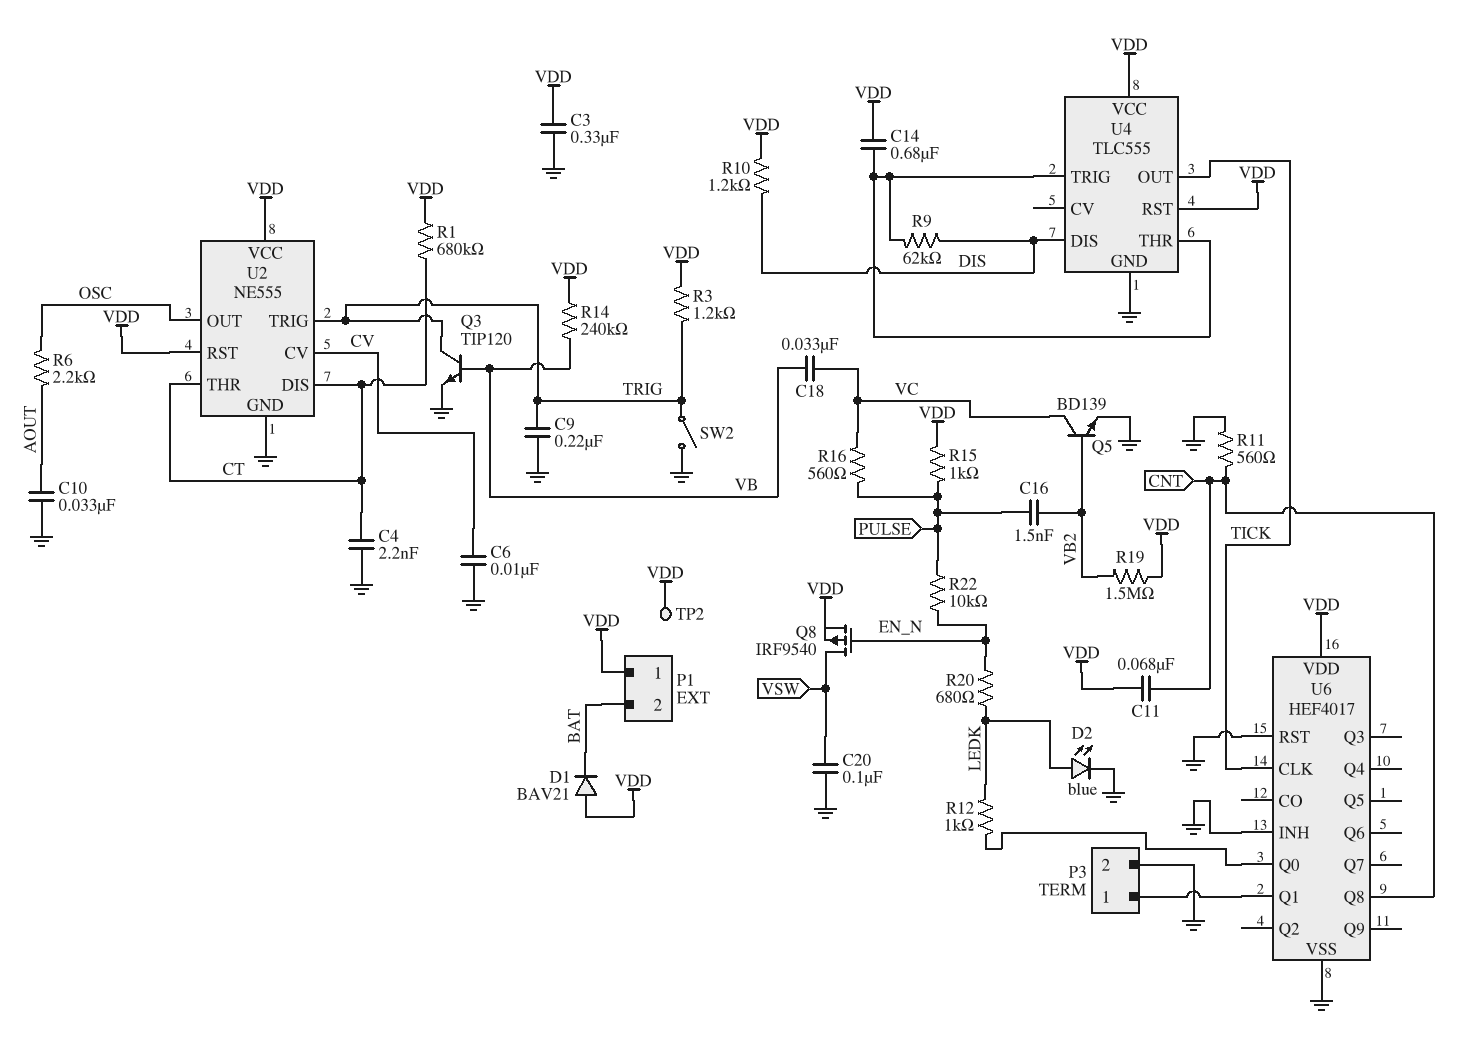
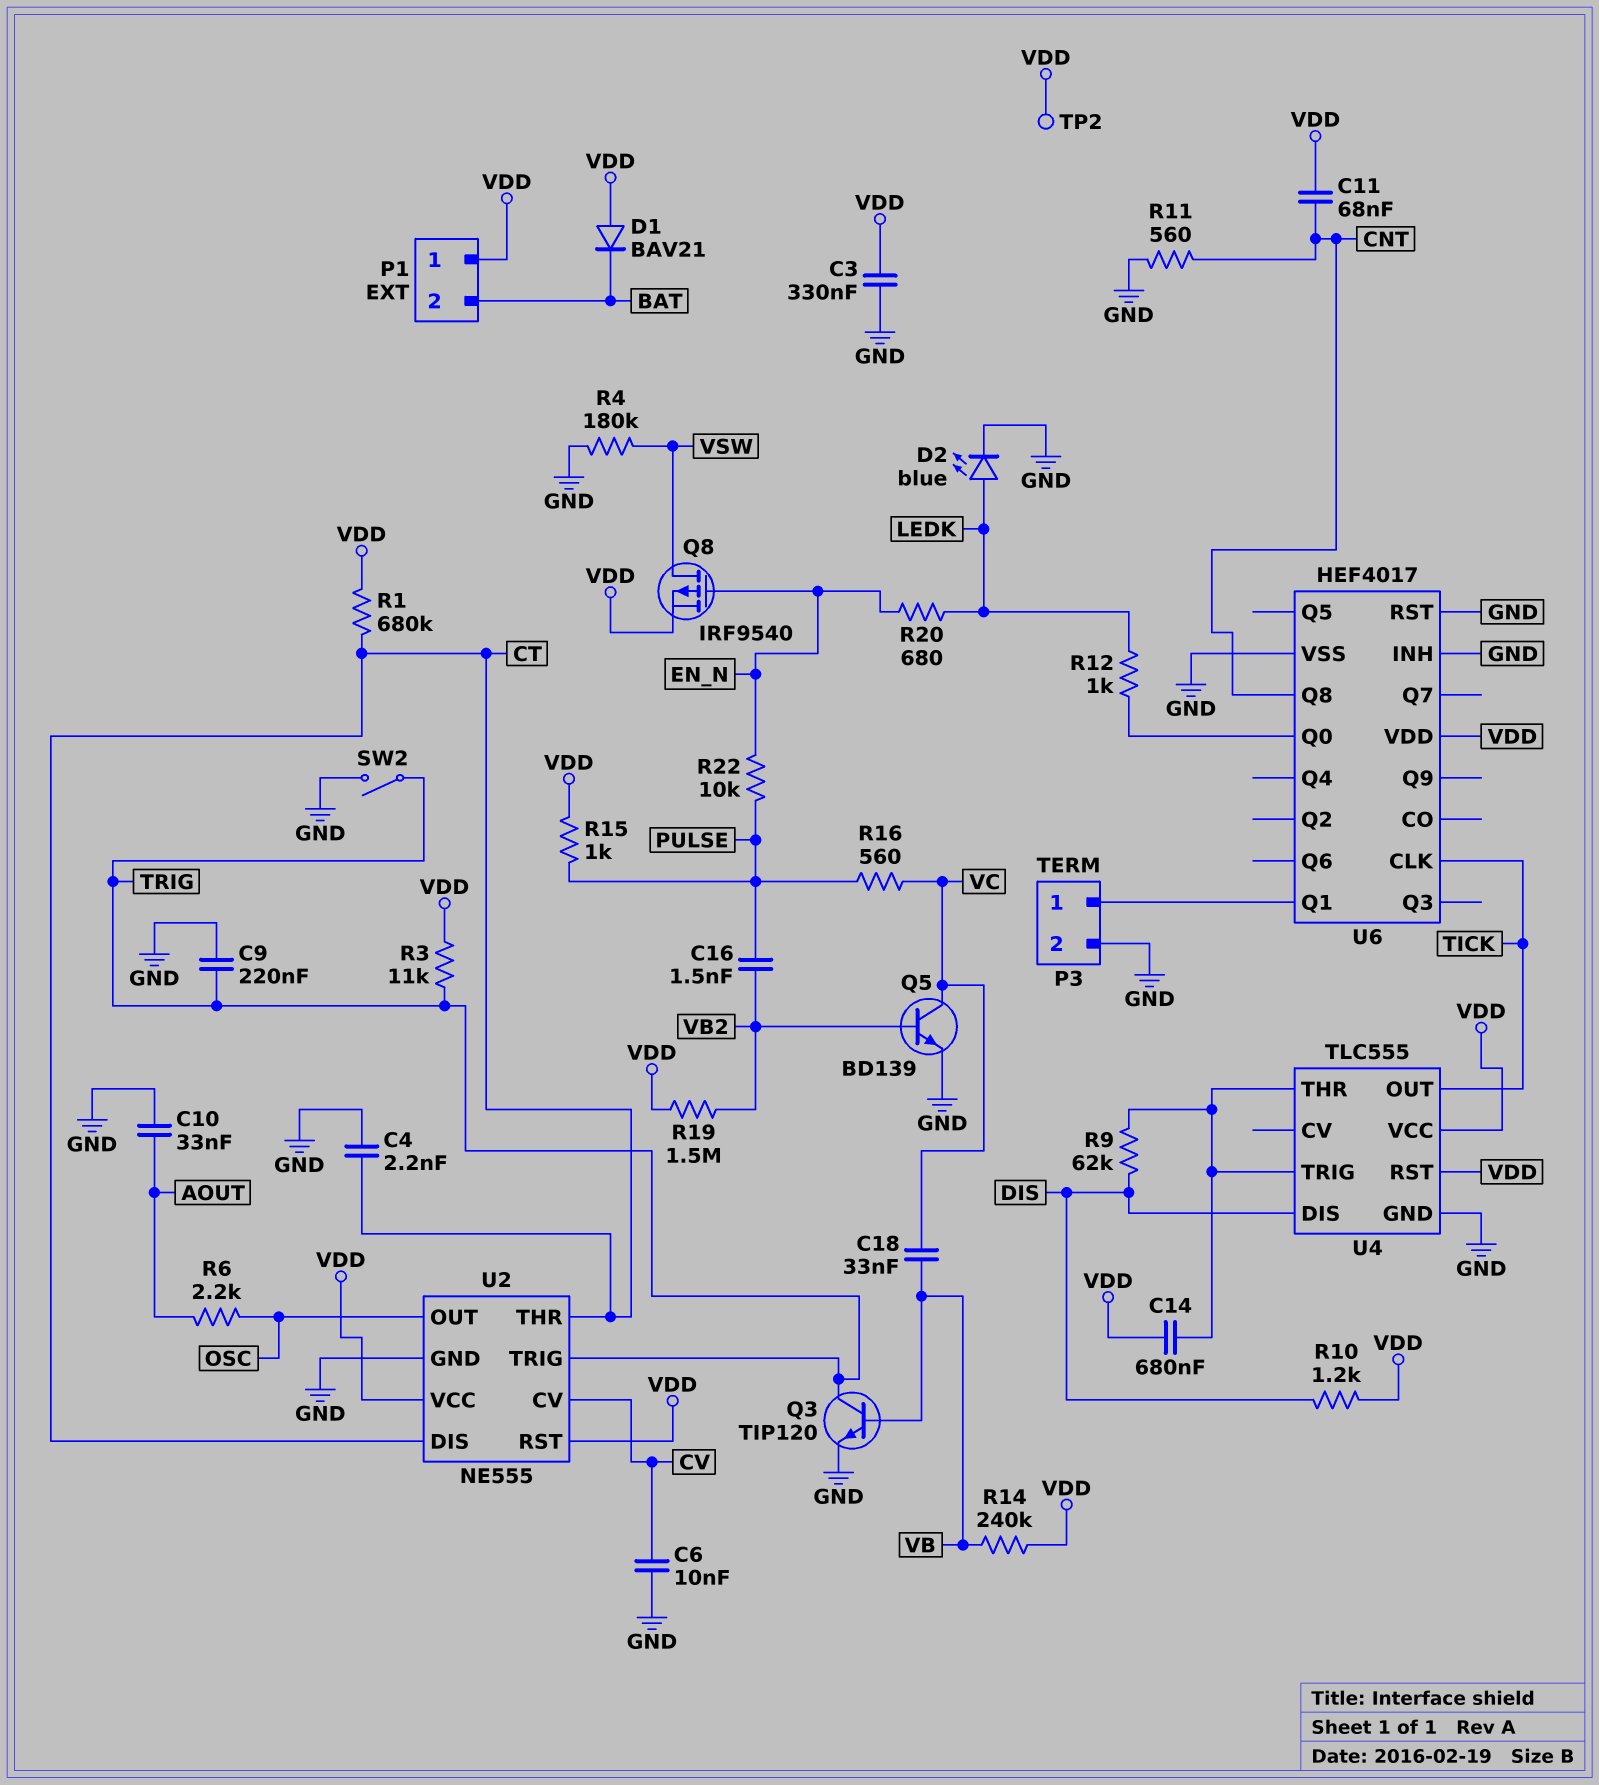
C20: 100nF (GND, VSW) -> none
R3: 1.2k (TRIG, VDD) -> 11k (TRIG, VDD)
R4: none -> 180k (GND, VSW)

